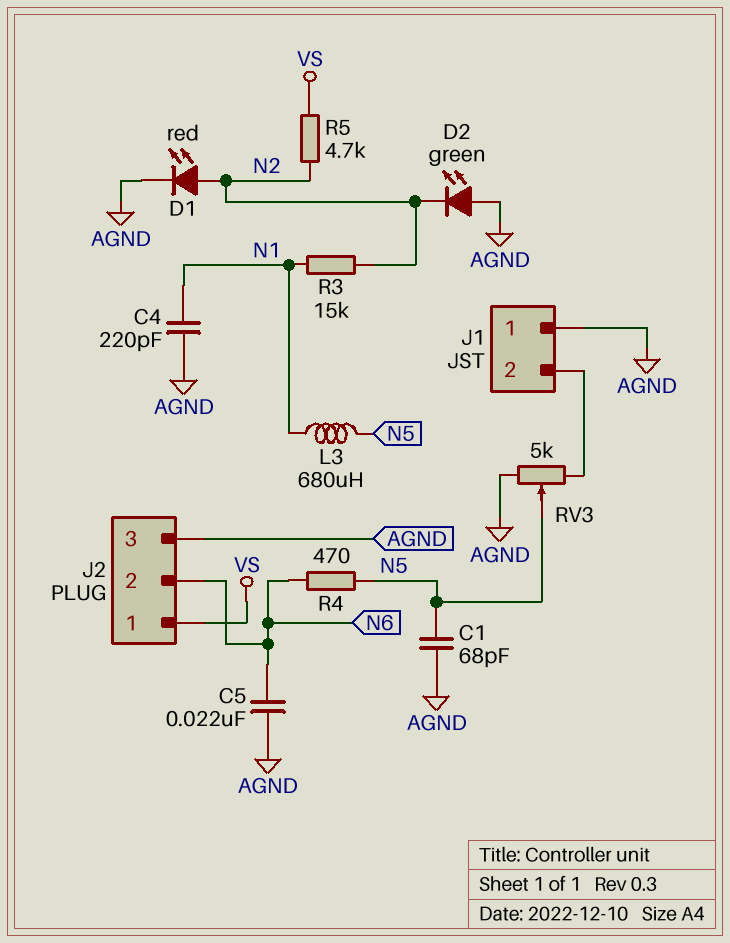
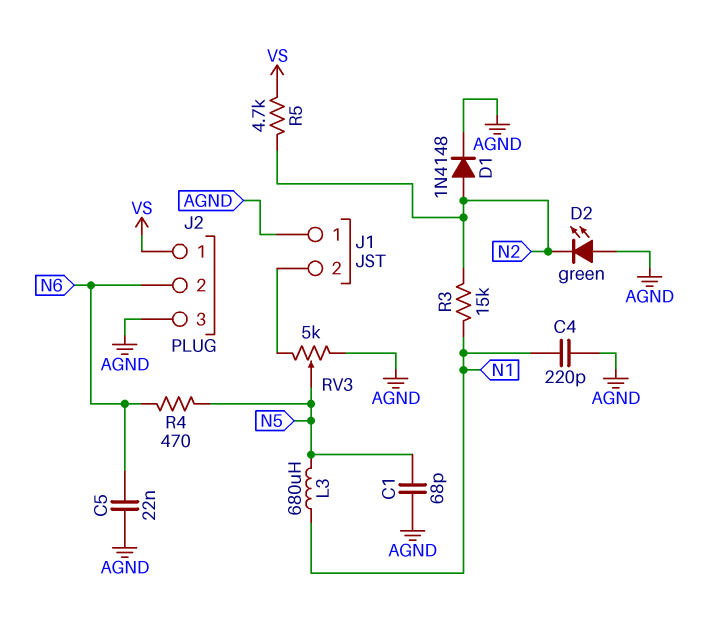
D1: LED red (A N2, K AGND) -> diode 1N4148 (A N2, K AGND)

